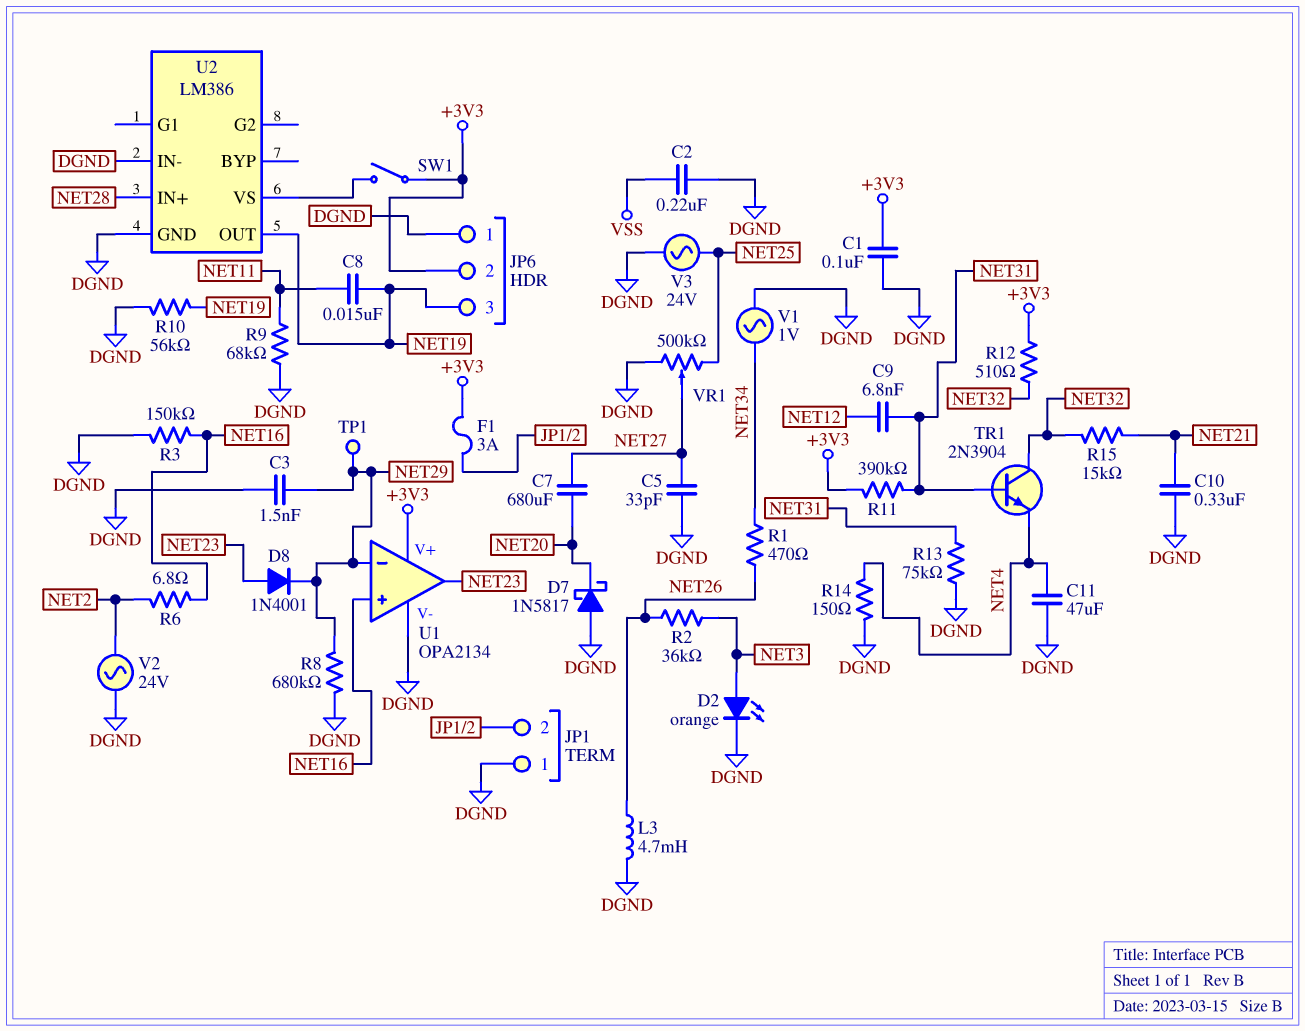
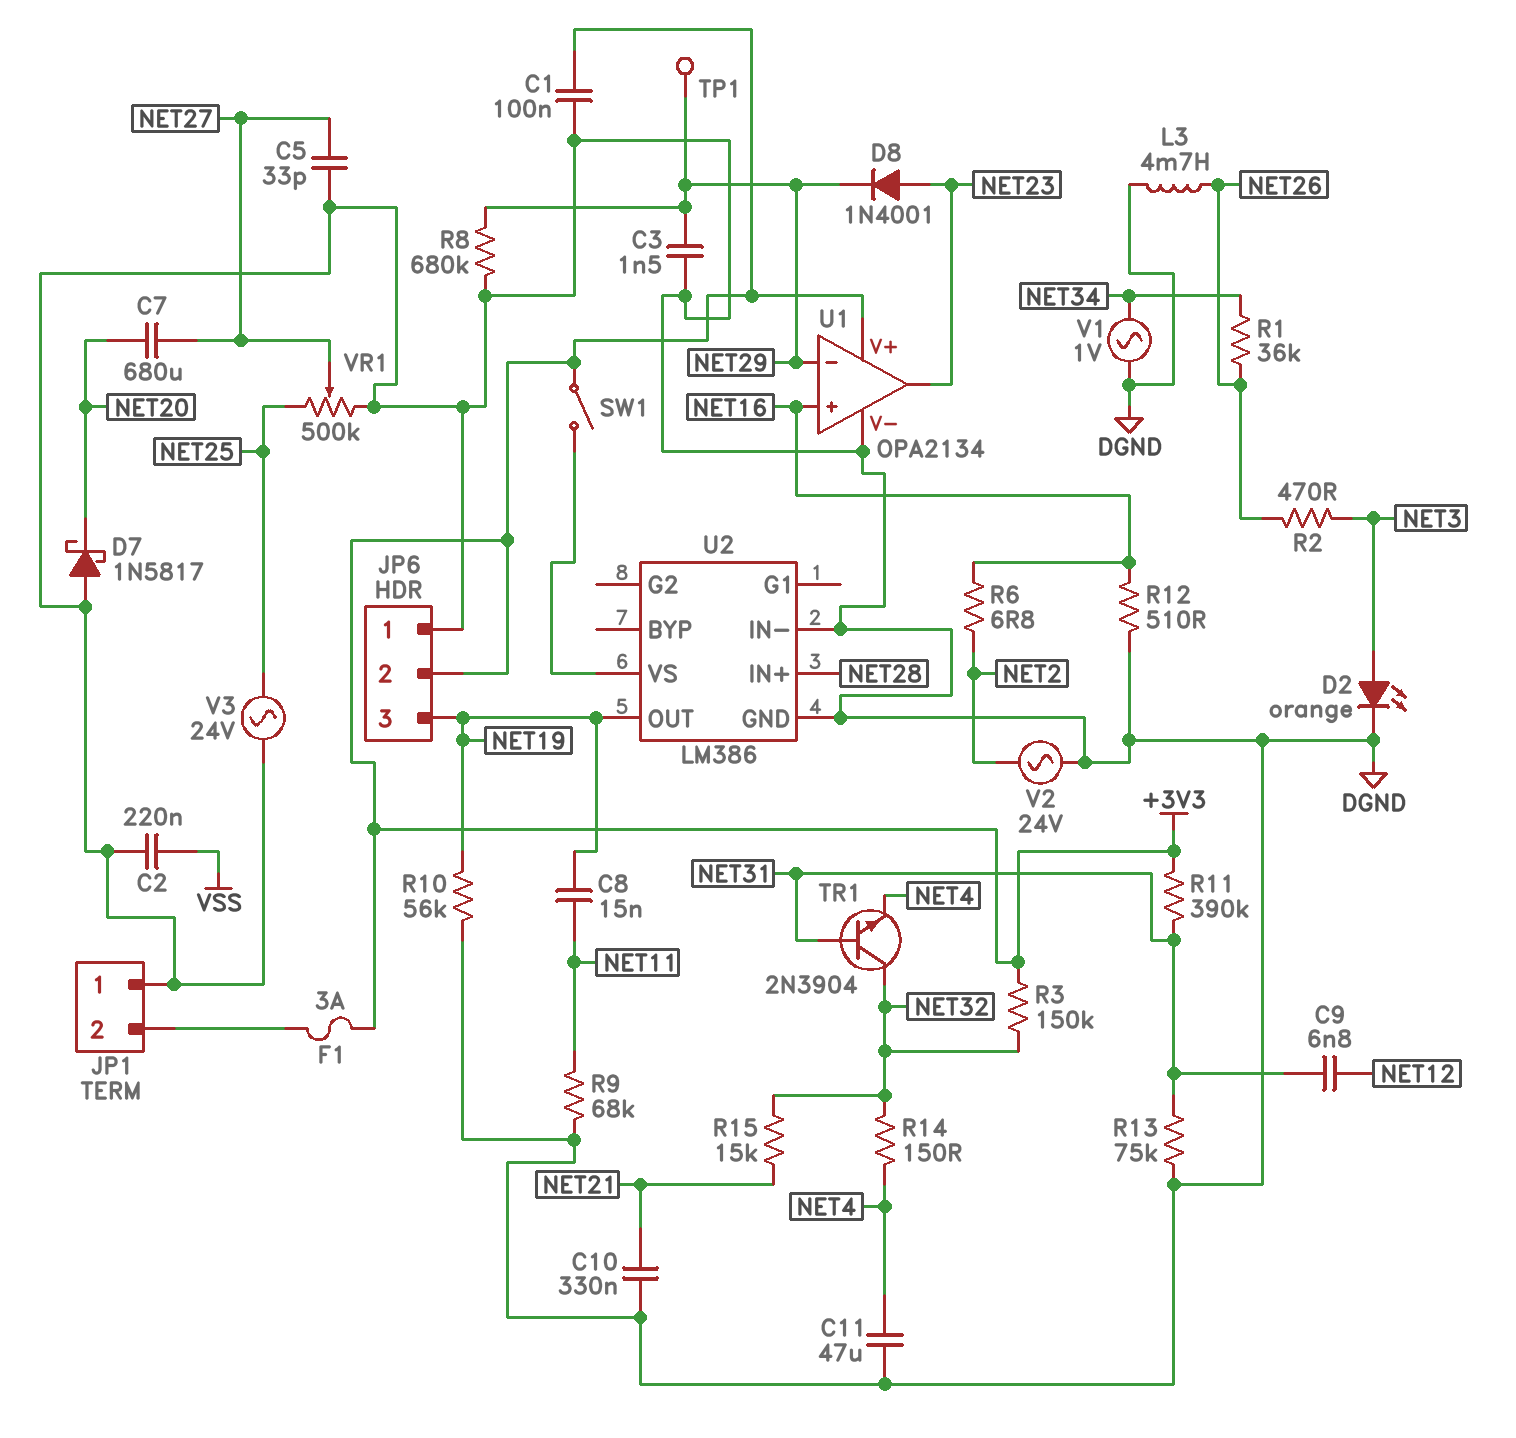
R1: 470 (NET26, NET34) -> 36k (NET26, NET34)
R2: 36k (NET3, NET26) -> 470 (NET3, NET26)
R3: 150k (DGND, NET16) -> 150k (+3V3, NET32)
R12: 510 (+3V3, NET32) -> 510 (DGND, NET16)
R14: 150 (DGND, NET4) -> 150 (NET4, NET32)

